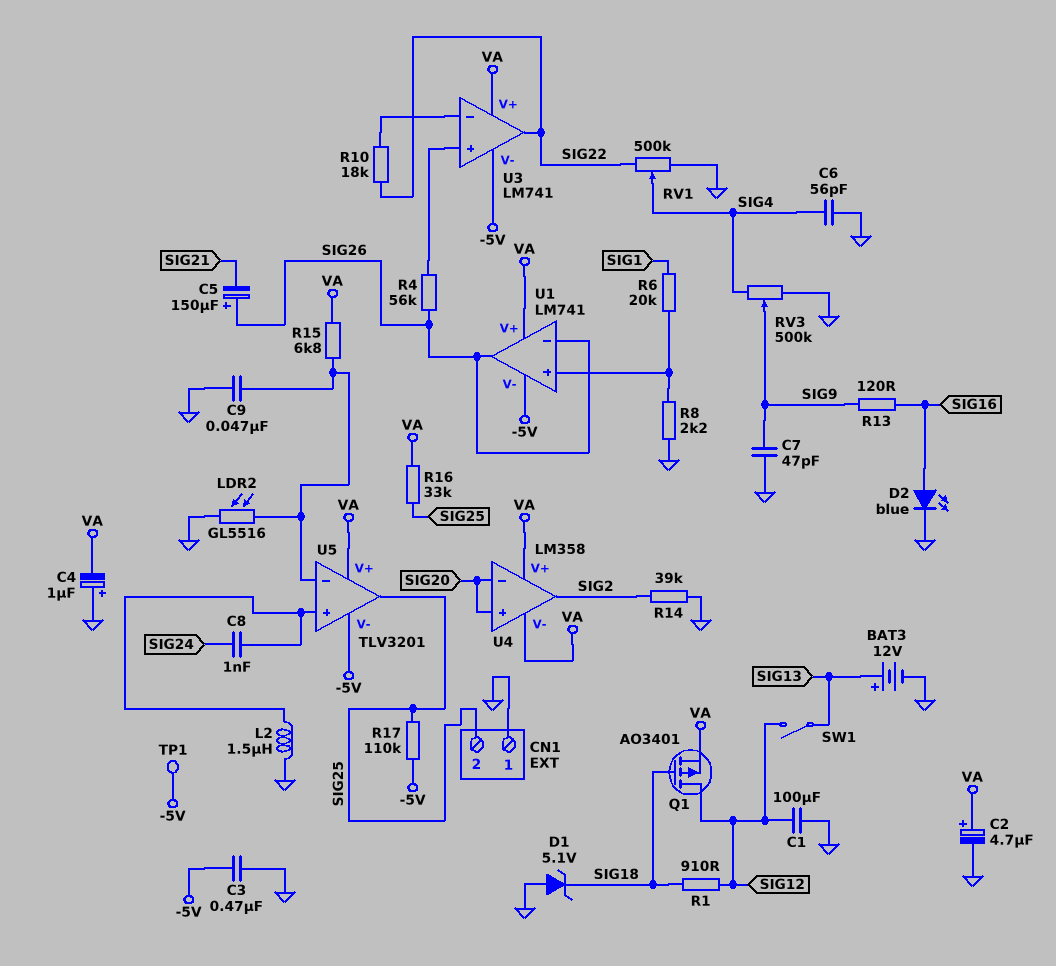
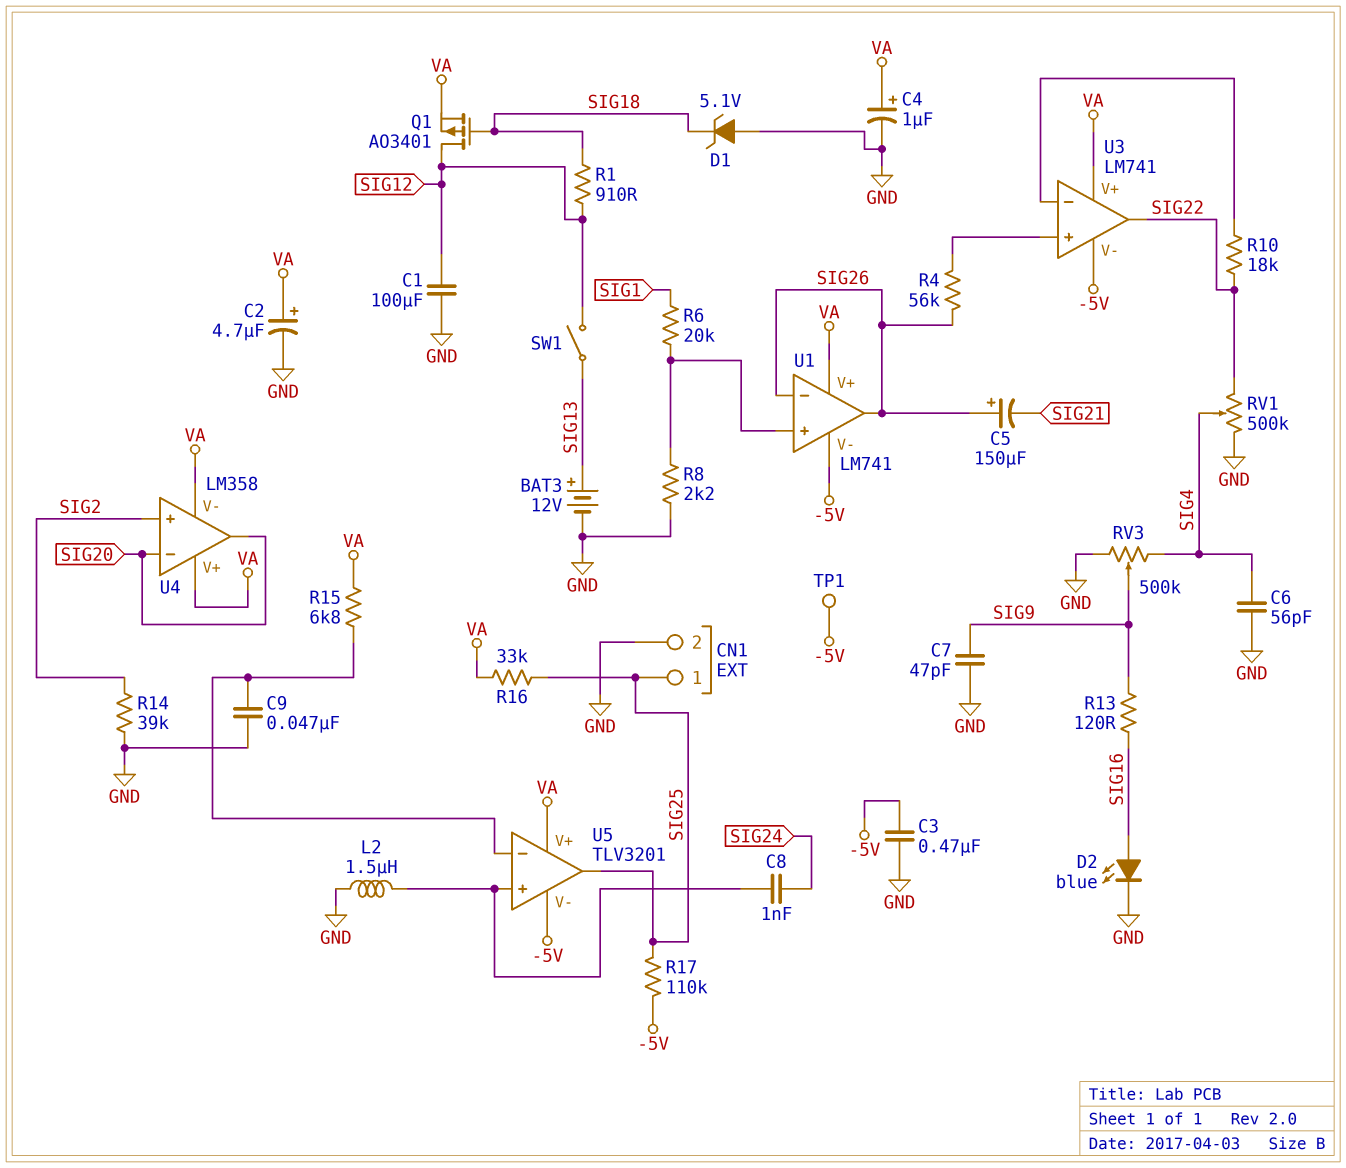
C4: 1uF (plus GND, minus VA) -> 1uF (plus VA, minus GND)
CN1 pin 1: GND -> SIG25
CN1 pin 2: SIG25 -> GND
LDR2: GL5516 (GND, U5/in-) -> none
U4 pin in+: SIG20 -> SIG2
U4 pin out: SIG2 -> SIG20

